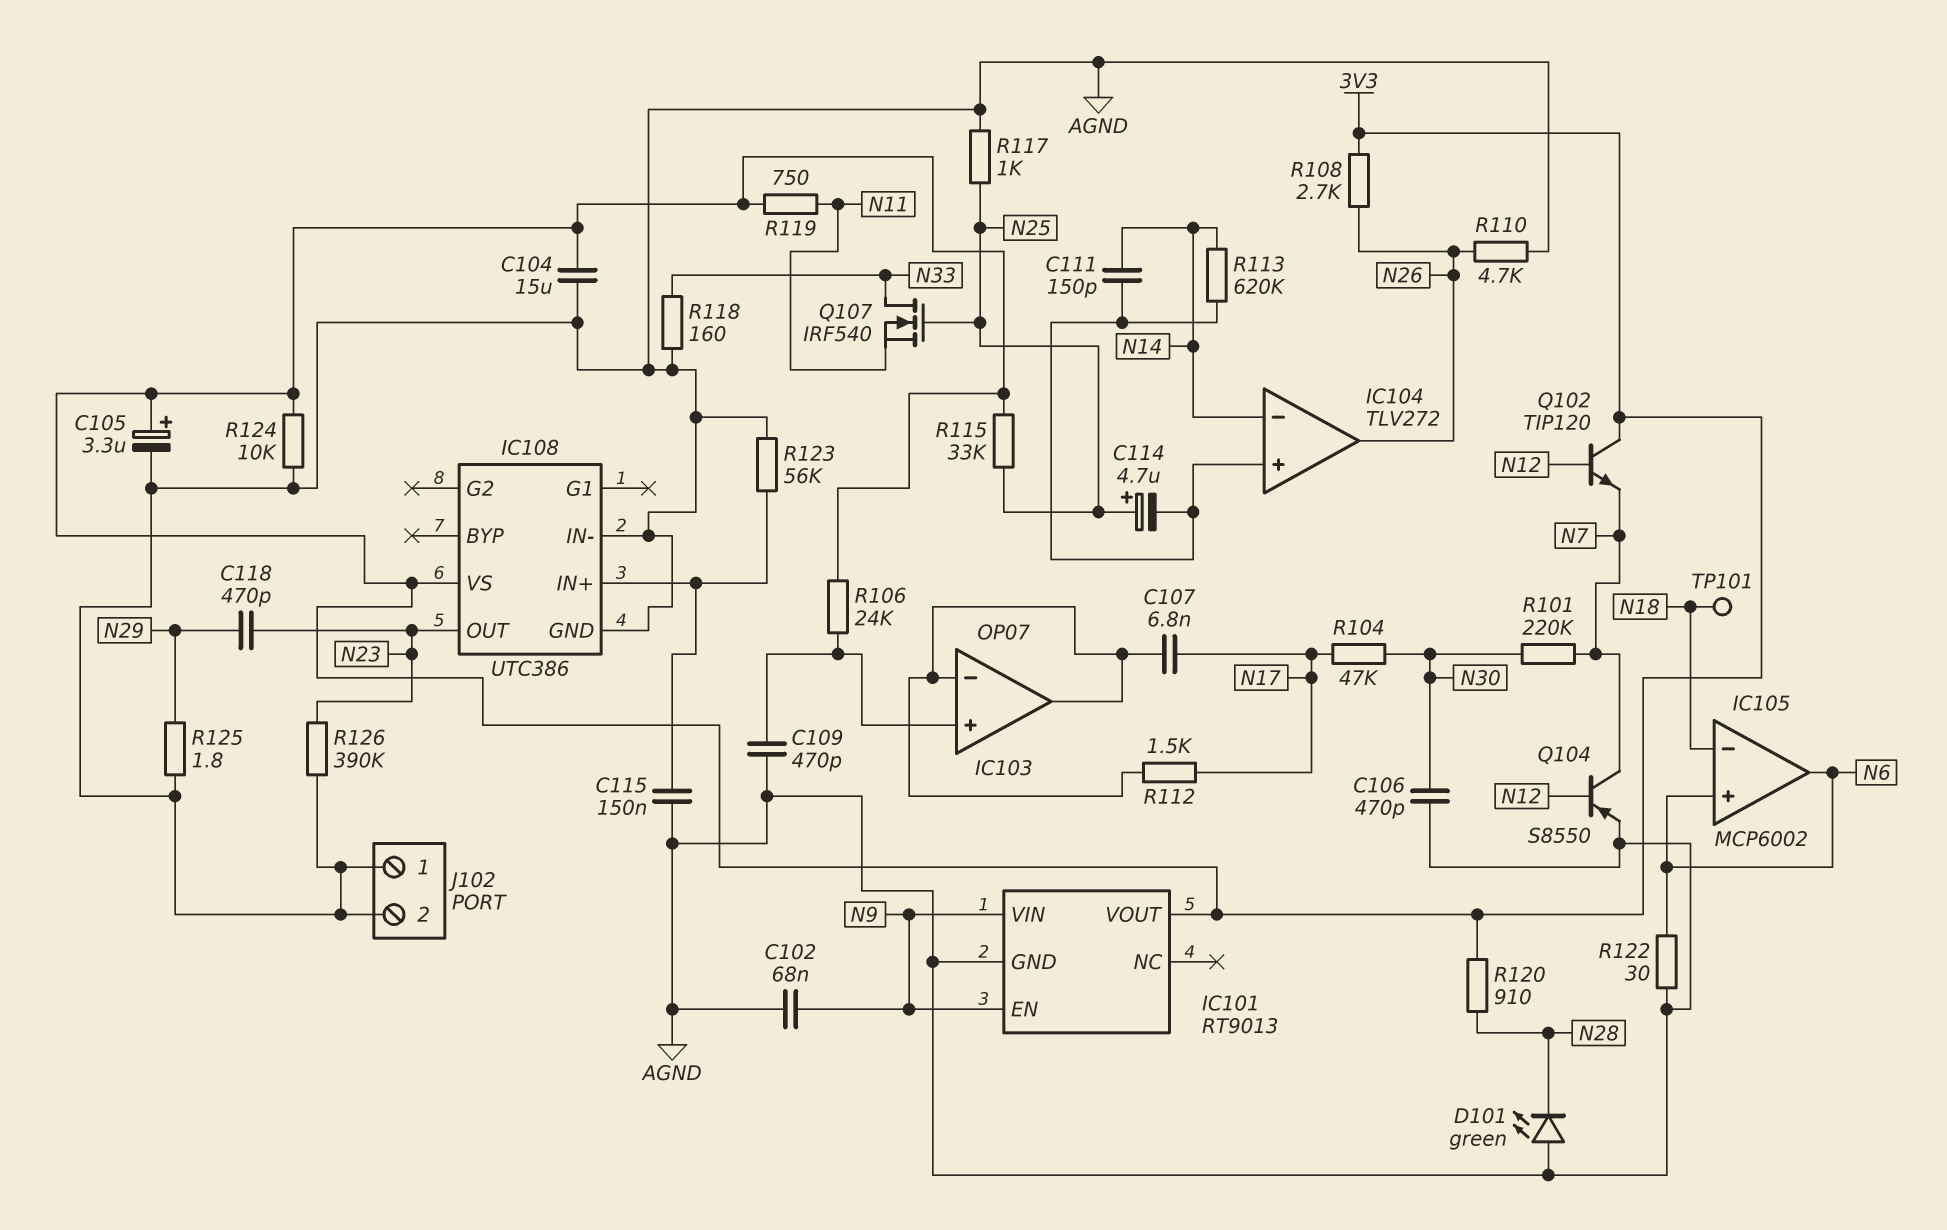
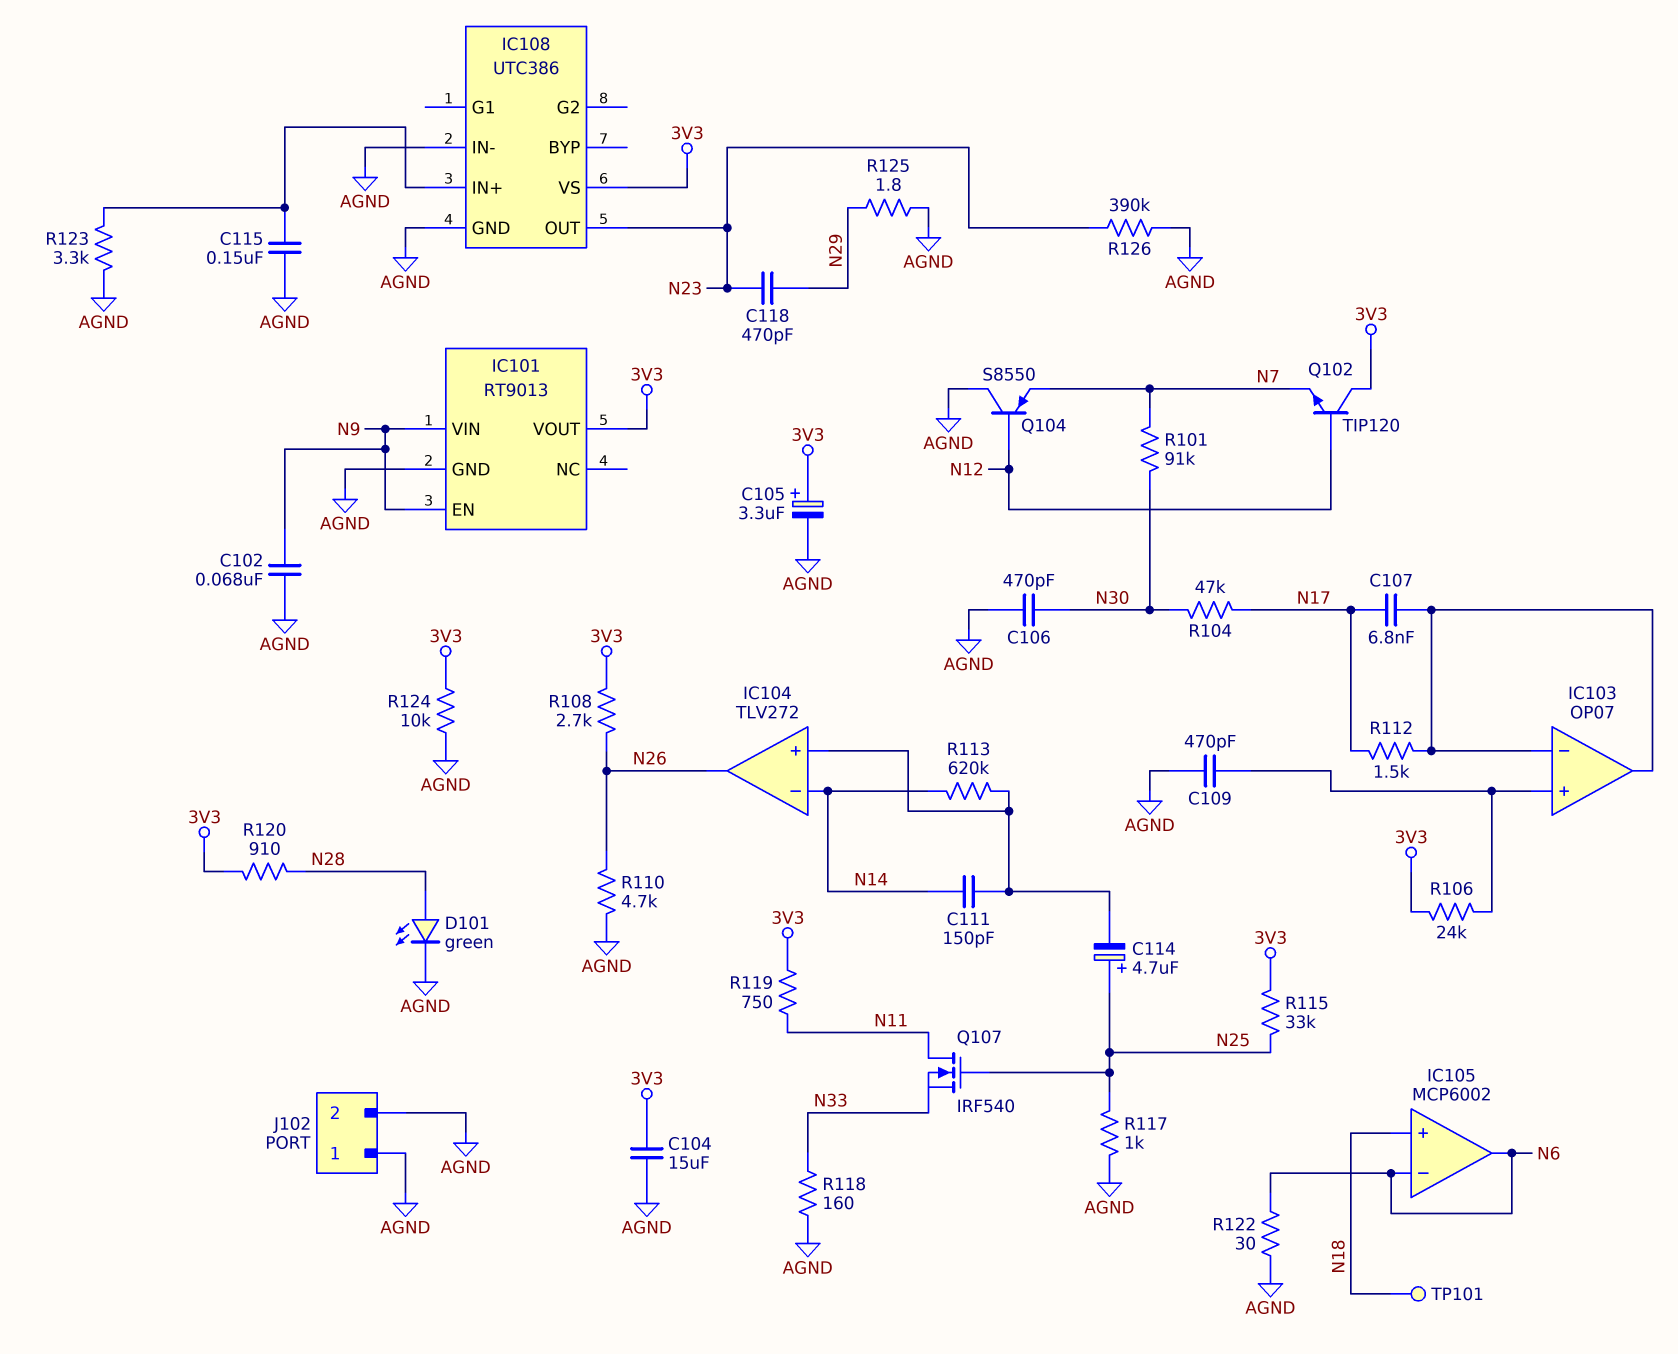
D101: LED green (A AGND, K N28) -> LED green (A N28, K AGND)
IC105 pin in+: N6 -> N18
IC105 pin in-: N18 -> N6
Q104: PNP S8550 (B N12, C N7, E AGND) -> PNP S8550 (B N12, C AGND, E N7)
Q107: NMOS IRF540 (G N25, D N33, S N11) -> NMOS IRF540 (G N25, D N11, S N33)
R101: 220k (N7, N30) -> 91k (N7, N30)
R123: 56k (AGND, IC108/IN+) -> 3.3k (AGND, IC108/IN+)

